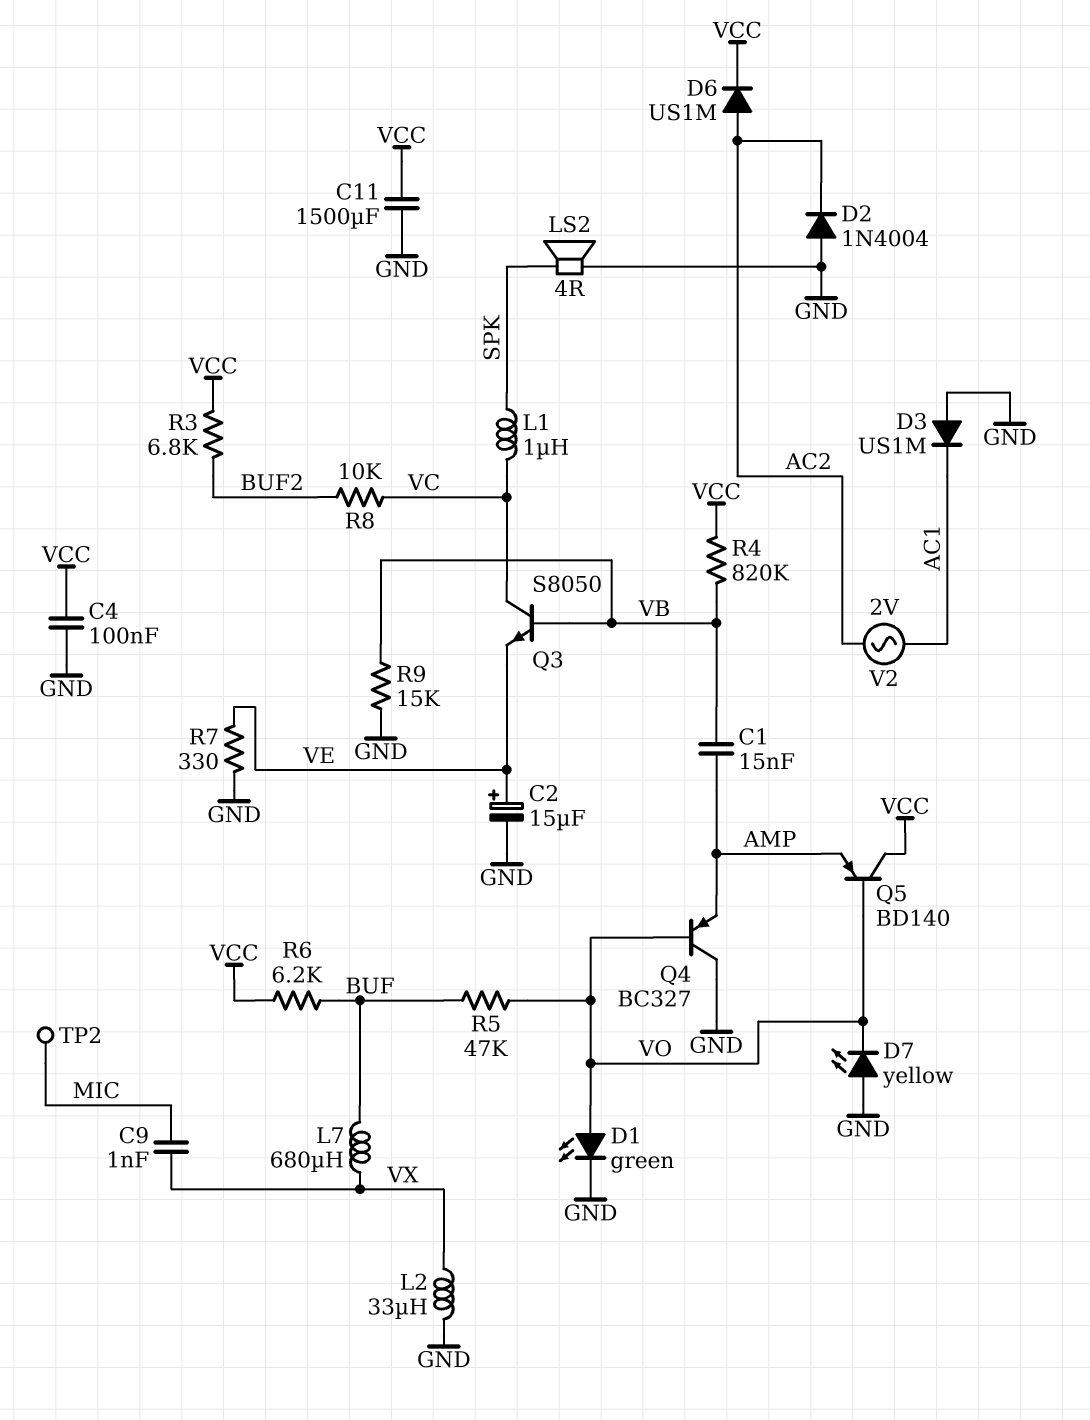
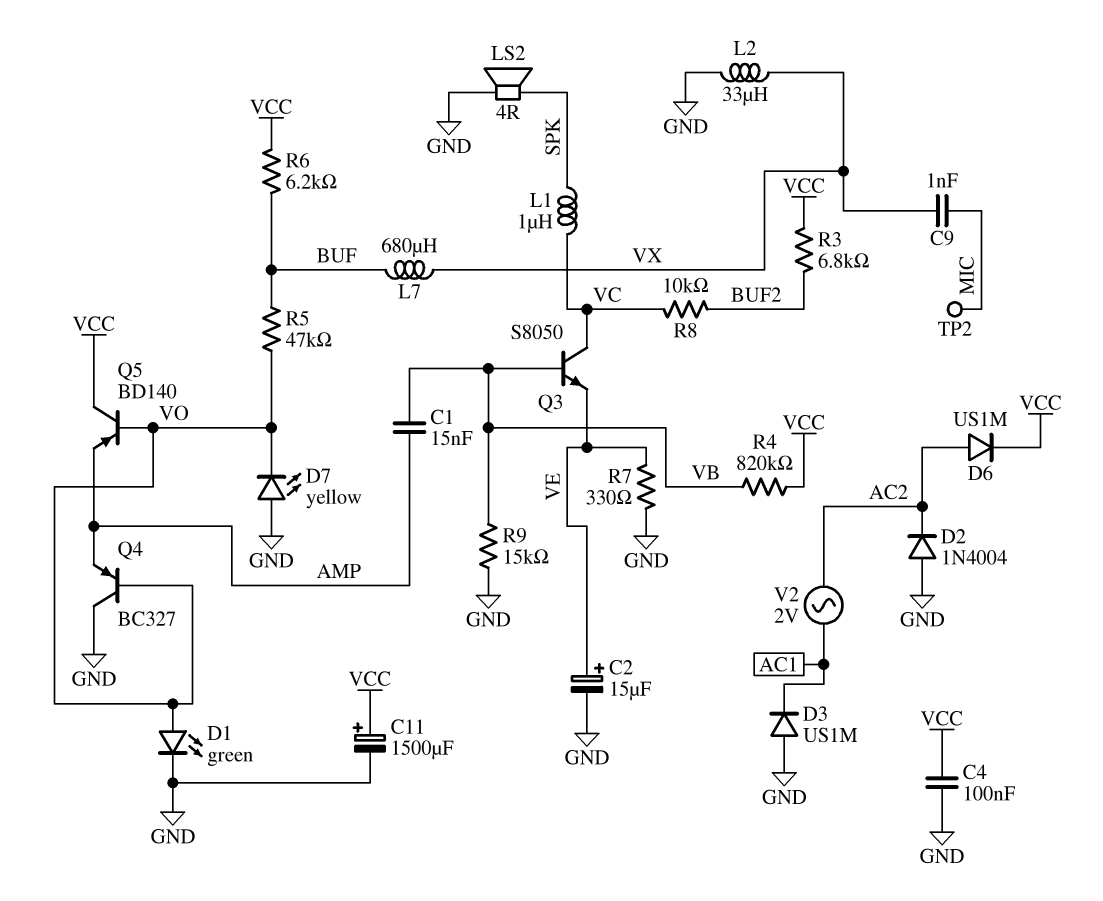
C11: 1500uF (GND, VCC) -> 1500uF (plus VCC, minus GND)

